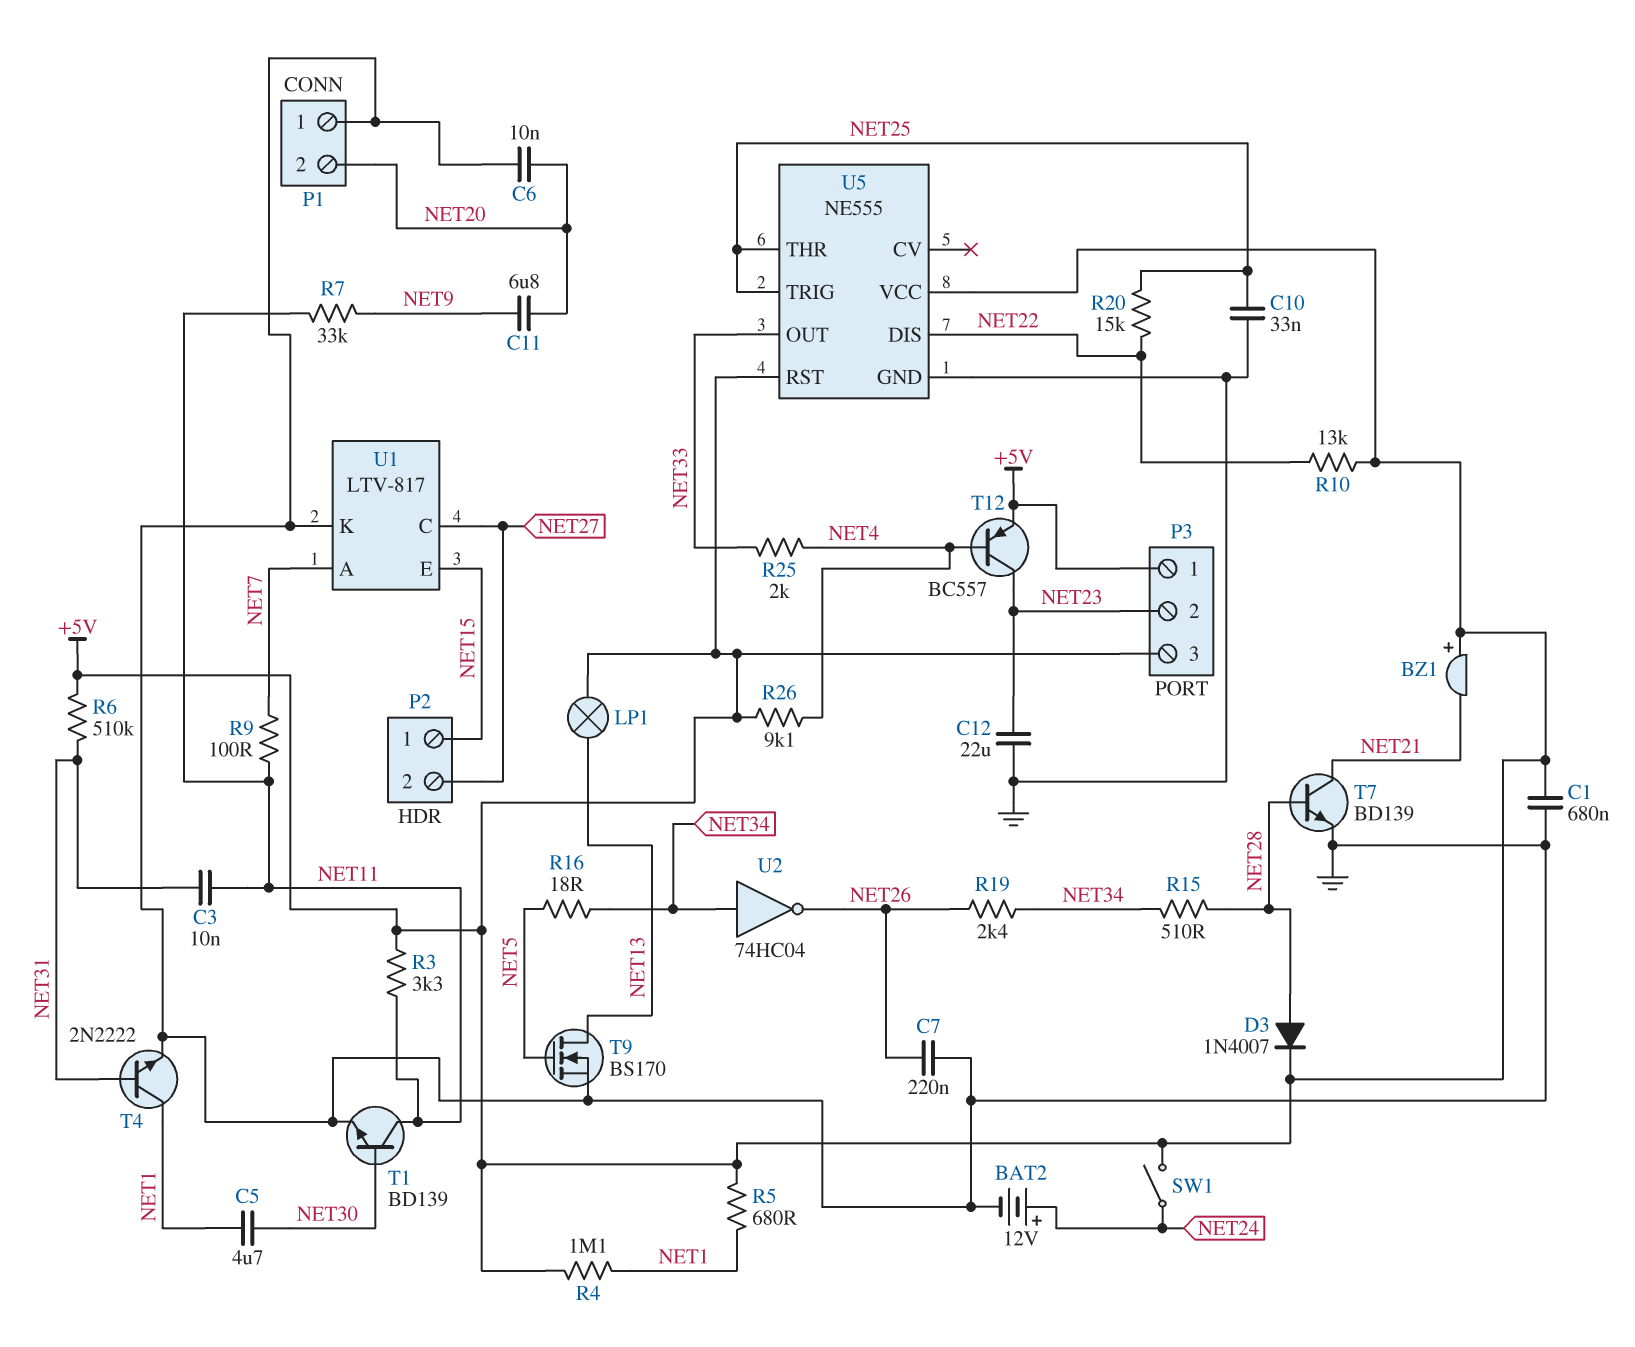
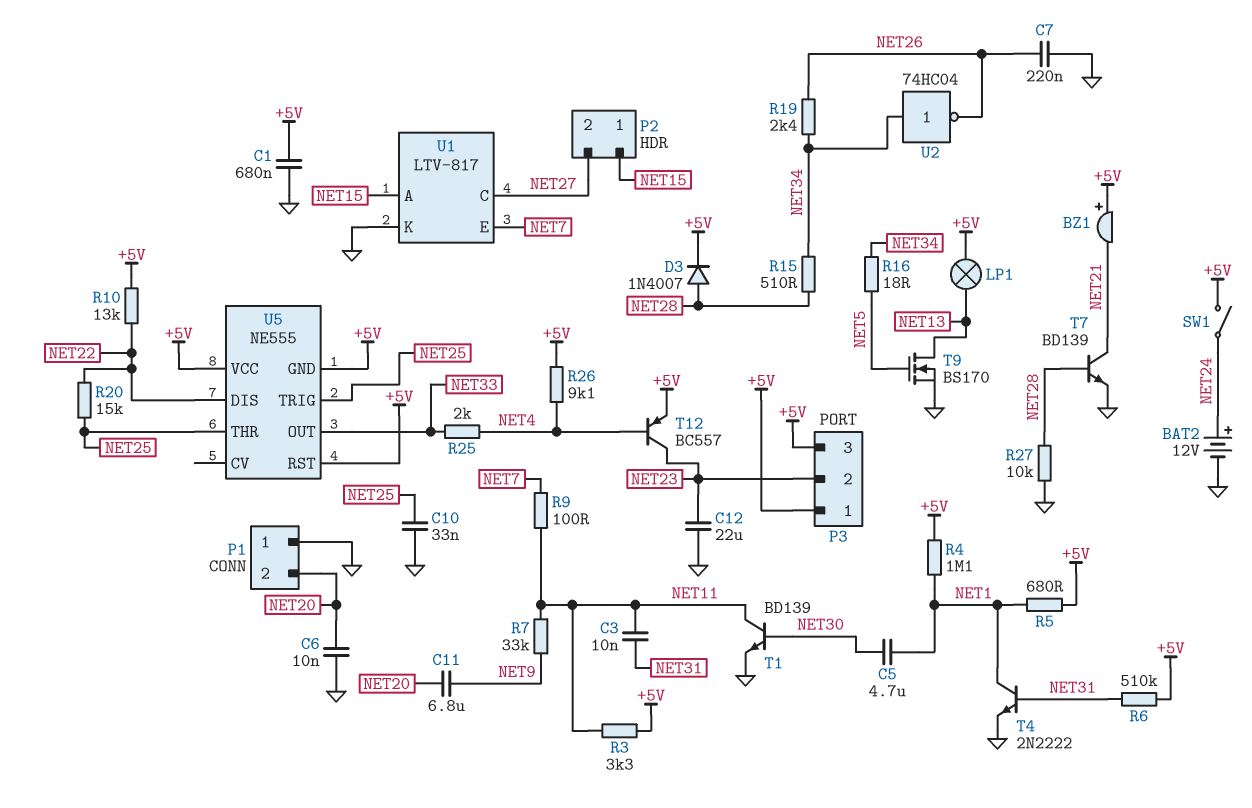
R27: none -> 10k (GND, NET28)
U1 pin A: NET7 -> NET15
U1 pin E: NET15 -> NET7
U5 pin GND: GND -> +5V

